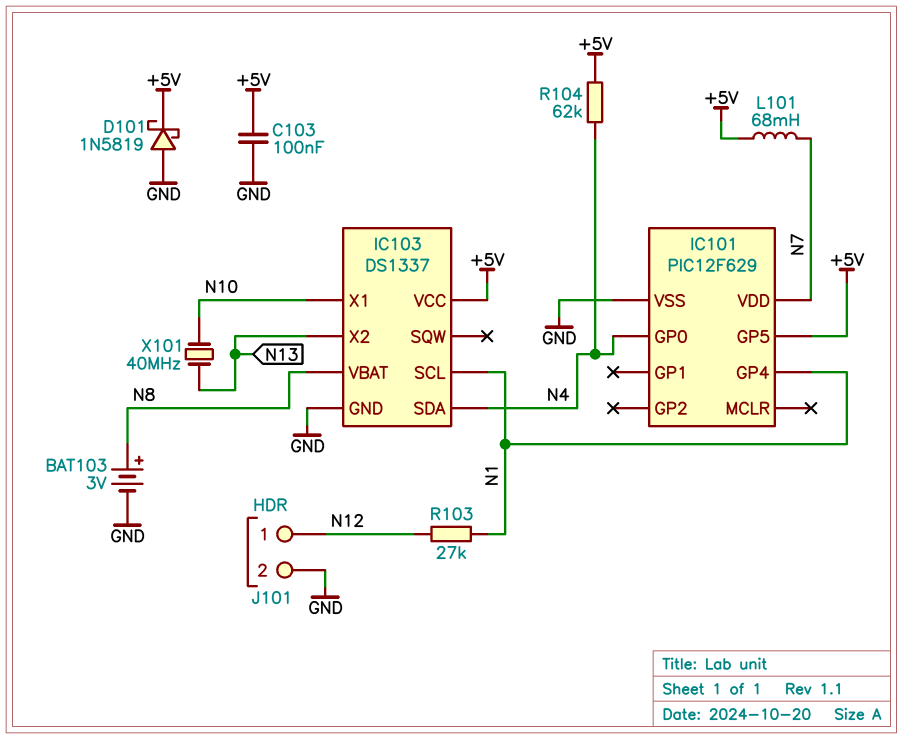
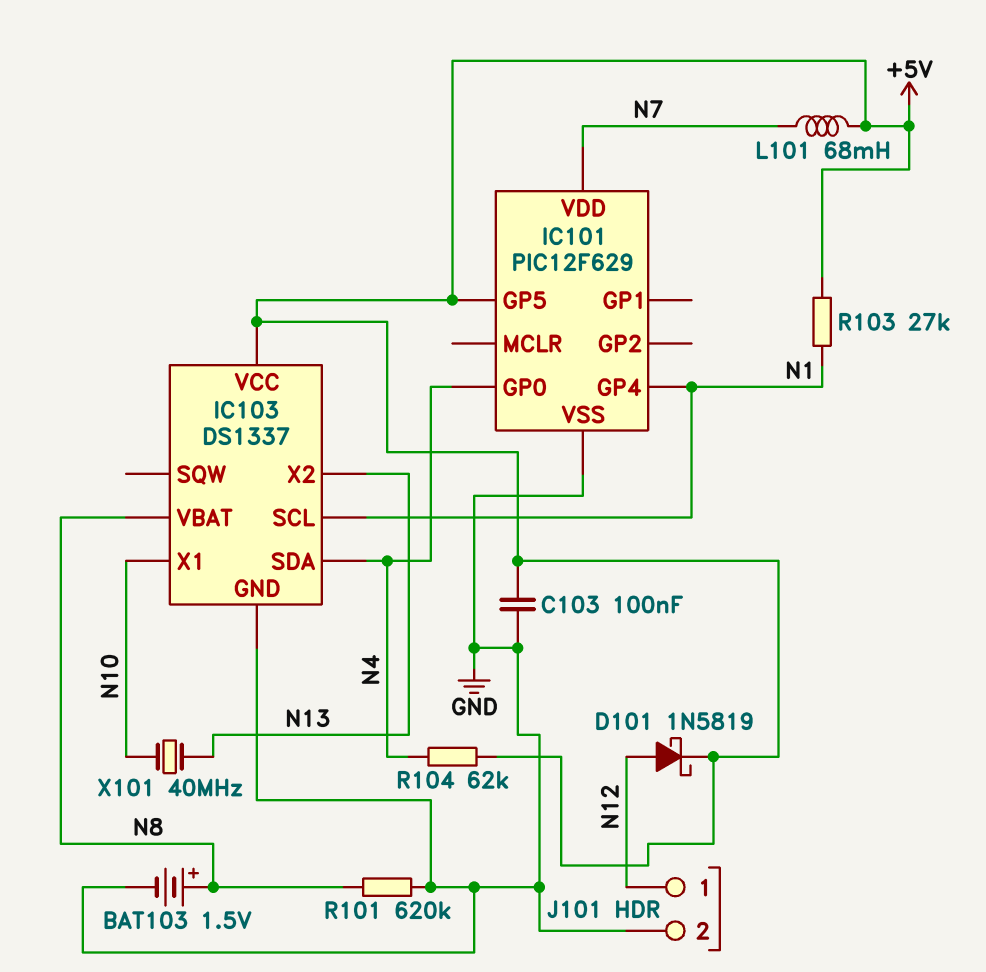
BAT103: 3V (plus N8, minus GND) -> 1.5V (plus N8, minus GND)
D101: schottky 1N5819 (A GND, K +5V) -> schottky 1N5819 (A N12, K +5V)
R101: none -> 620k (GND, N8)
R103: 27k (N1, N12) -> 27k (+5V, N1)

